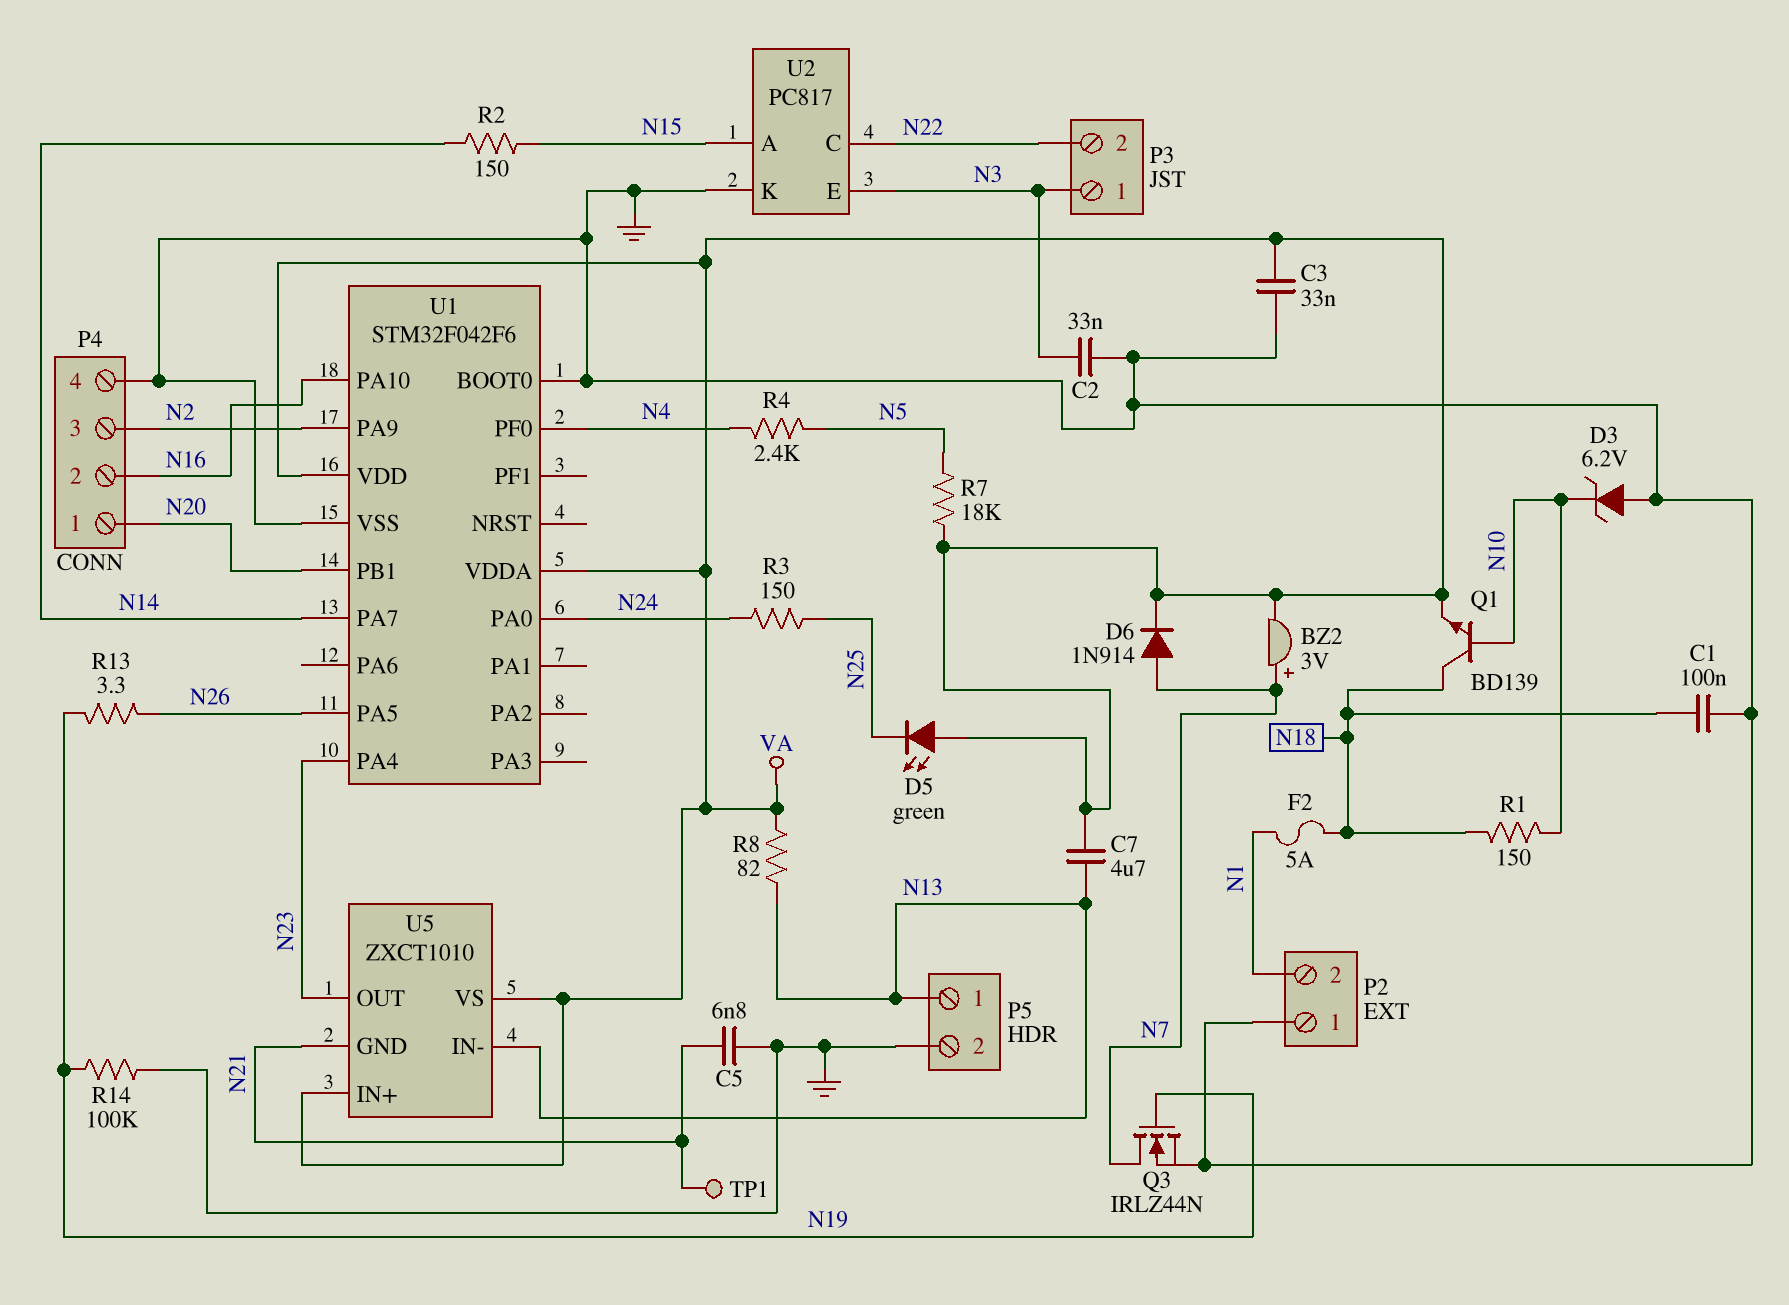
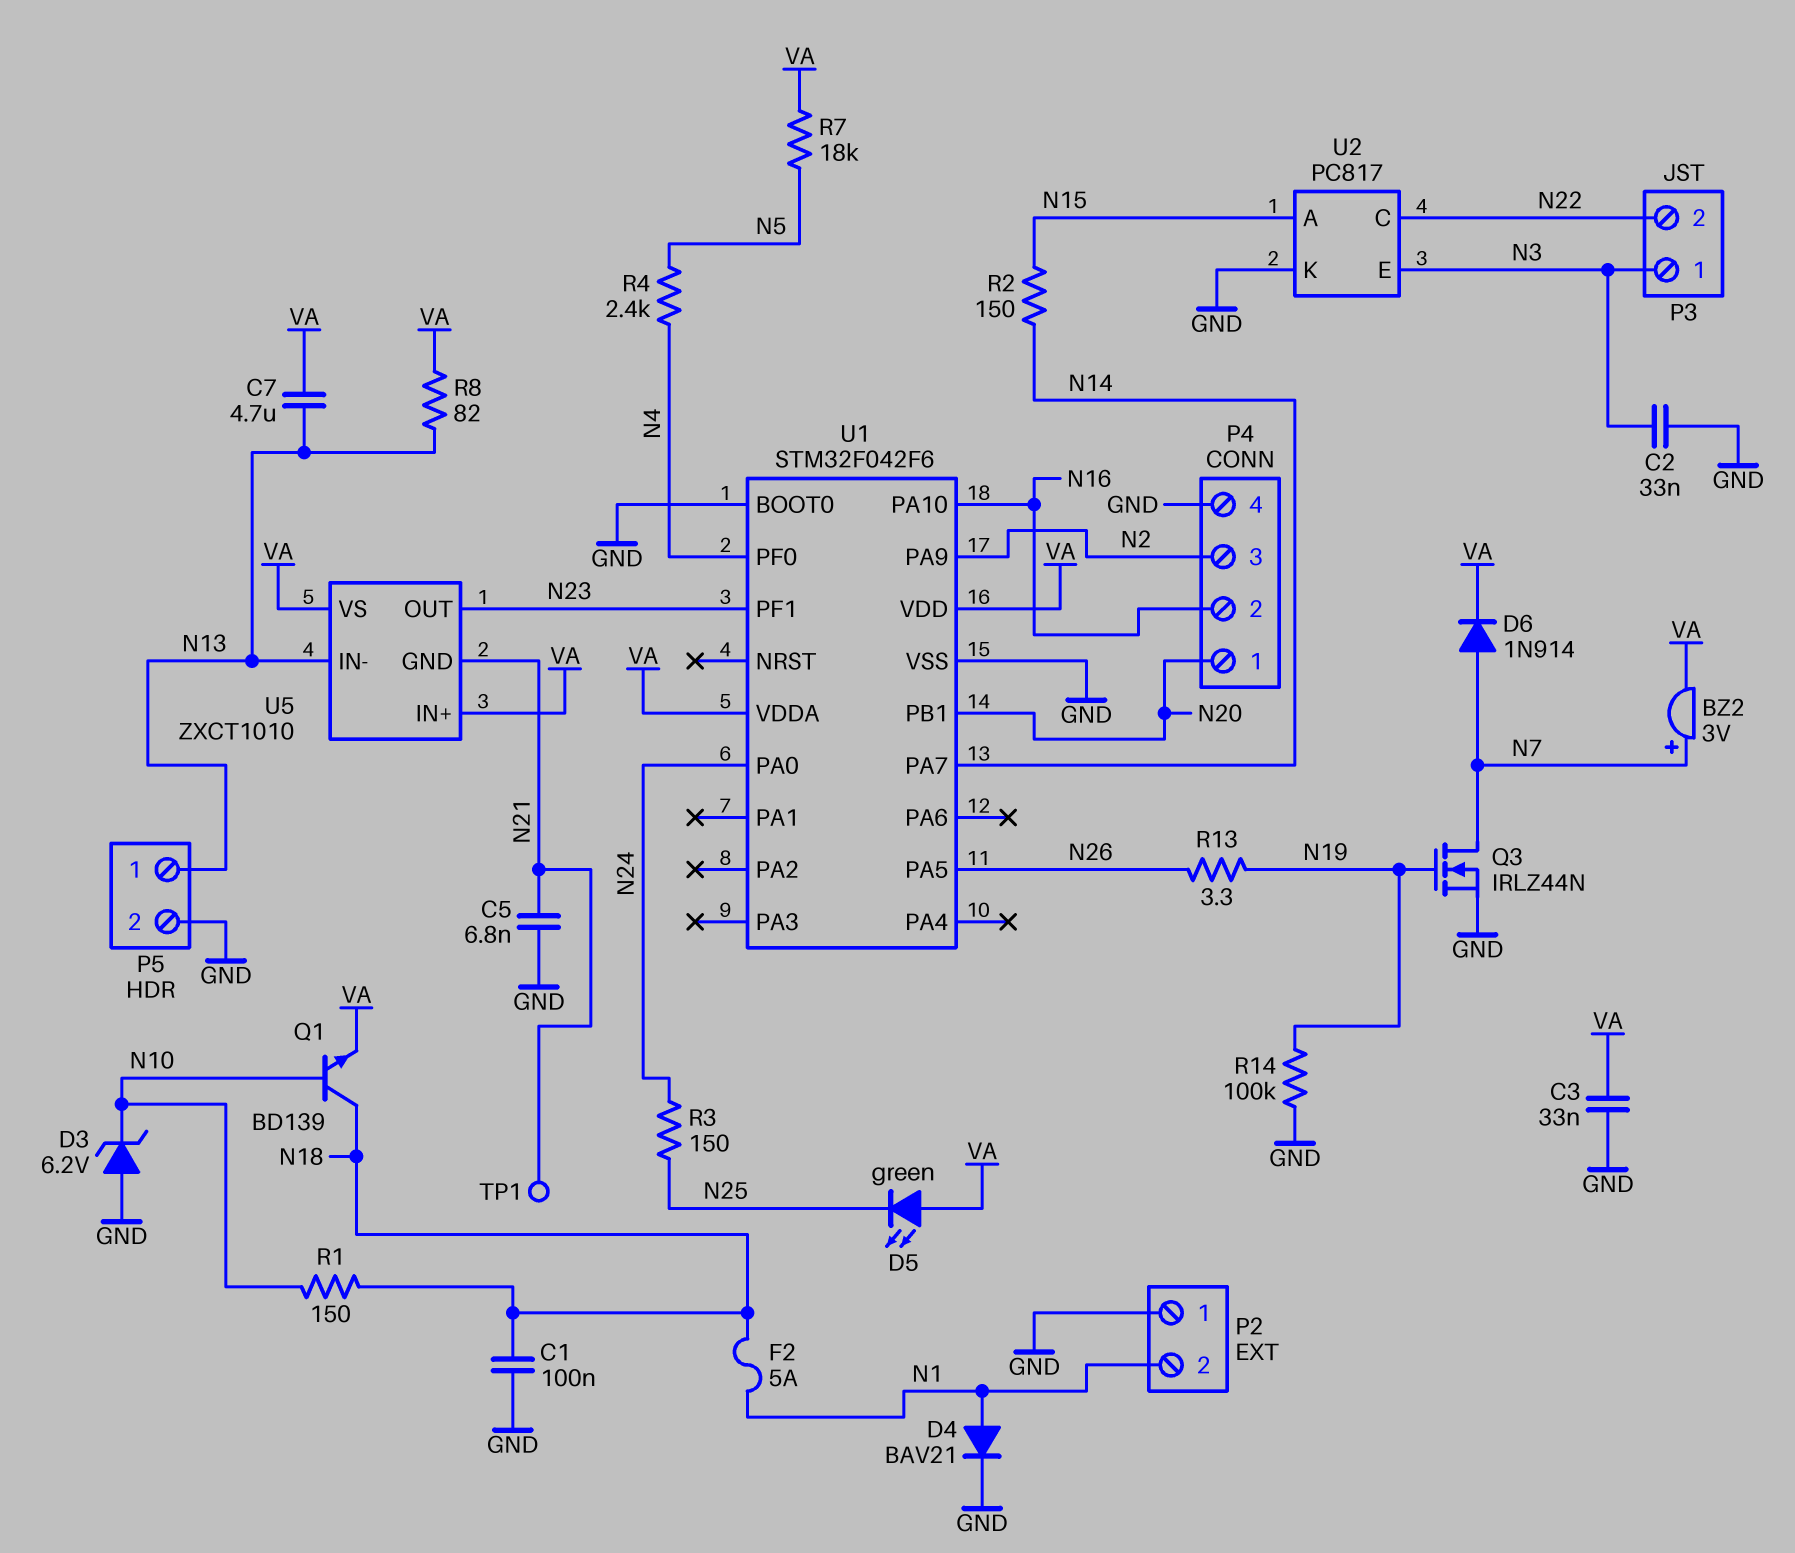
D4: none -> diode BAV21 (A N1, K GND)
U1 pin PA4: N23 -> none
U1 pin PF1: none -> N23

